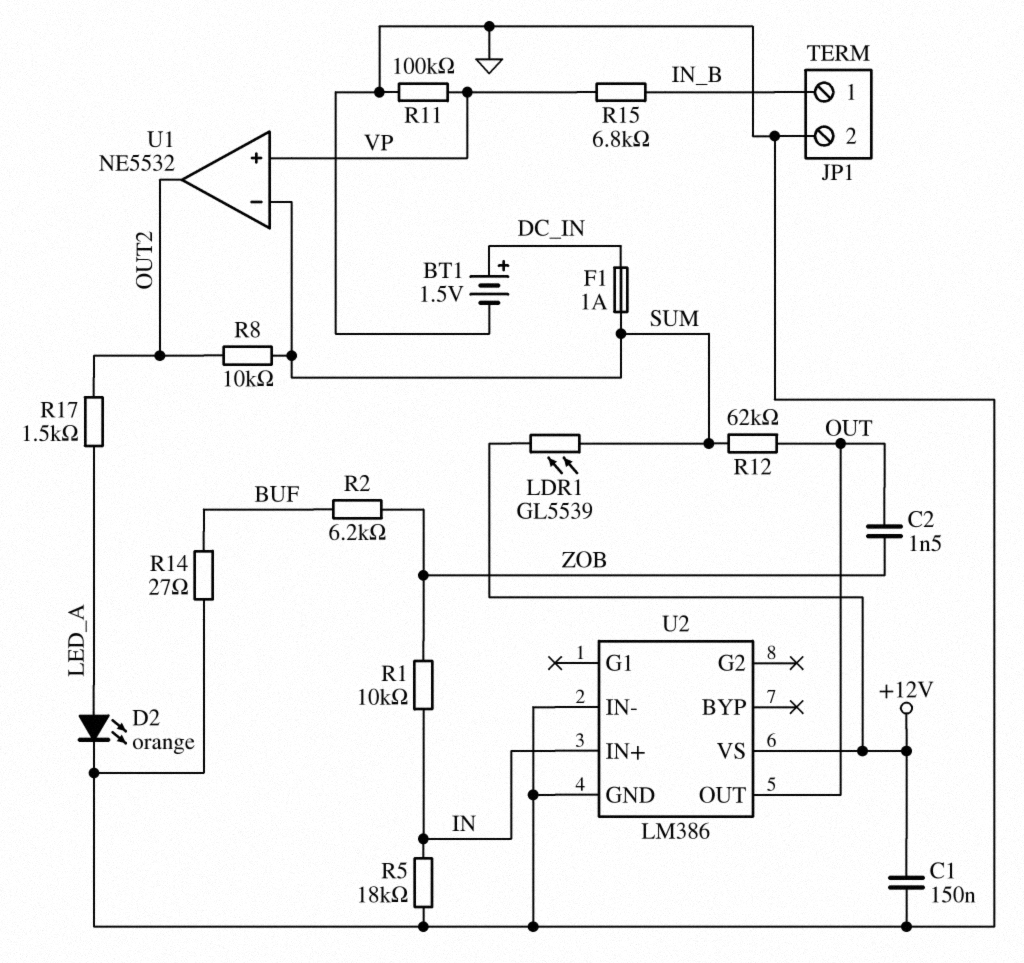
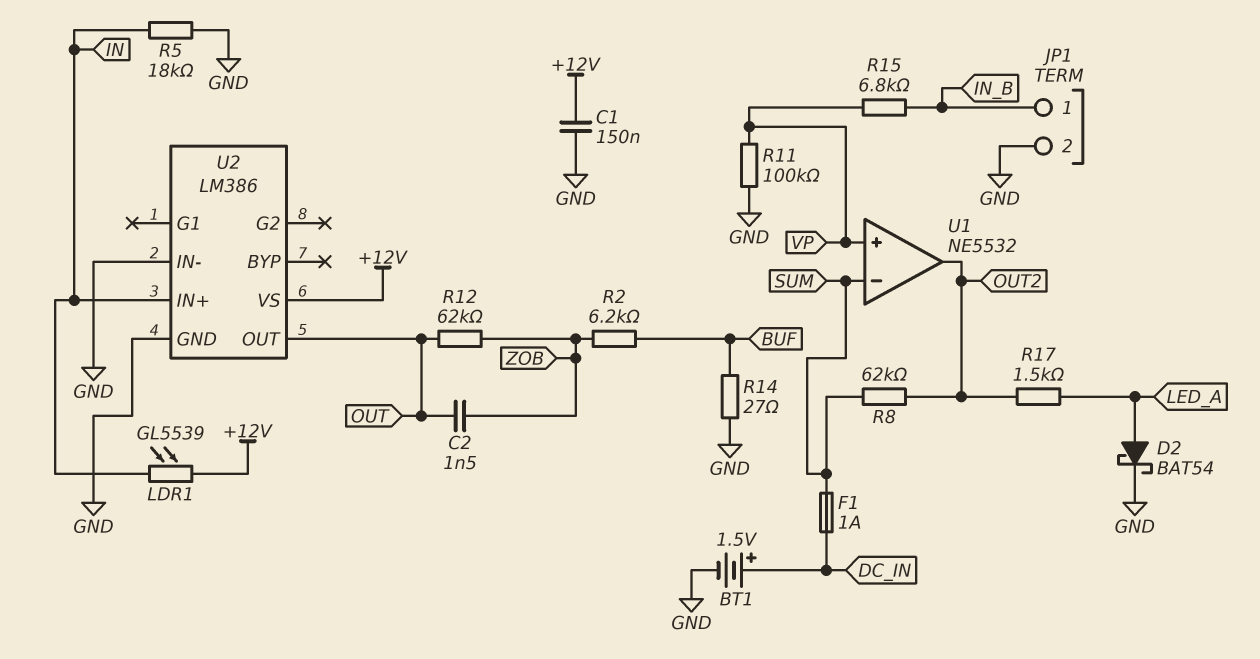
D2: LED orange (A LED_A, K GND) -> schottky BAT54 (A LED_A, K GND)
LDR1: GL5539 (+12V, SUM) -> GL5539 (+12V, IN)
R1: 10k (IN, ZOB) -> none
R8: 10k (OUT2, SUM) -> 62k (OUT2, SUM)
R12: 62k (OUT, SUM) -> 62k (OUT, ZOB)

